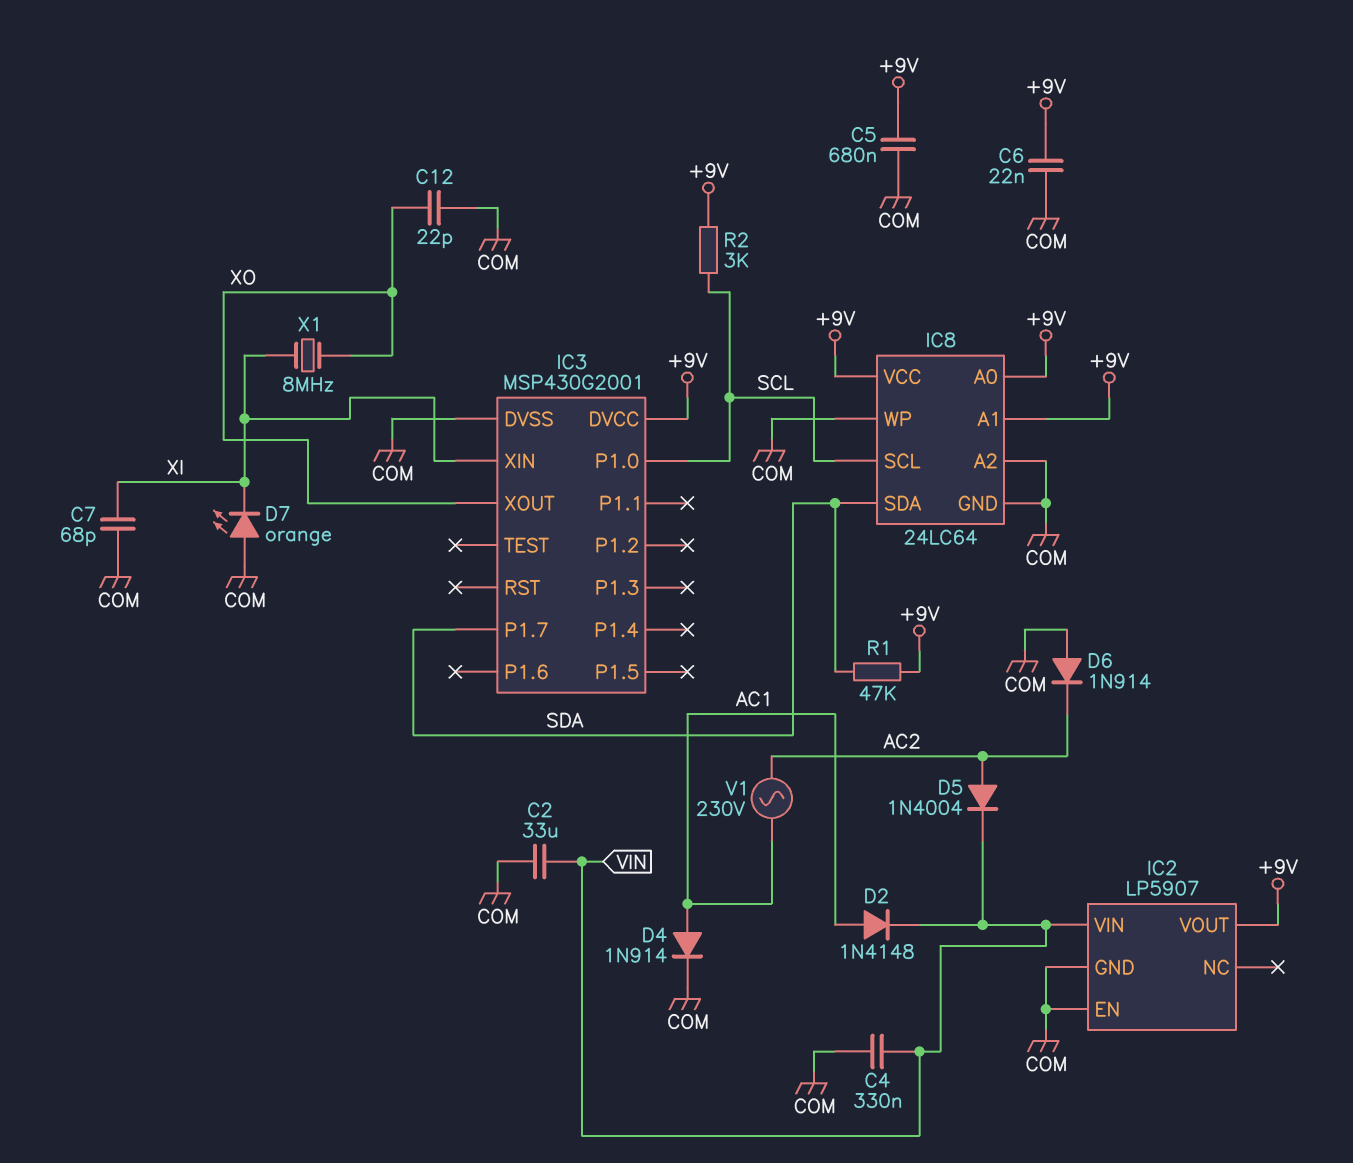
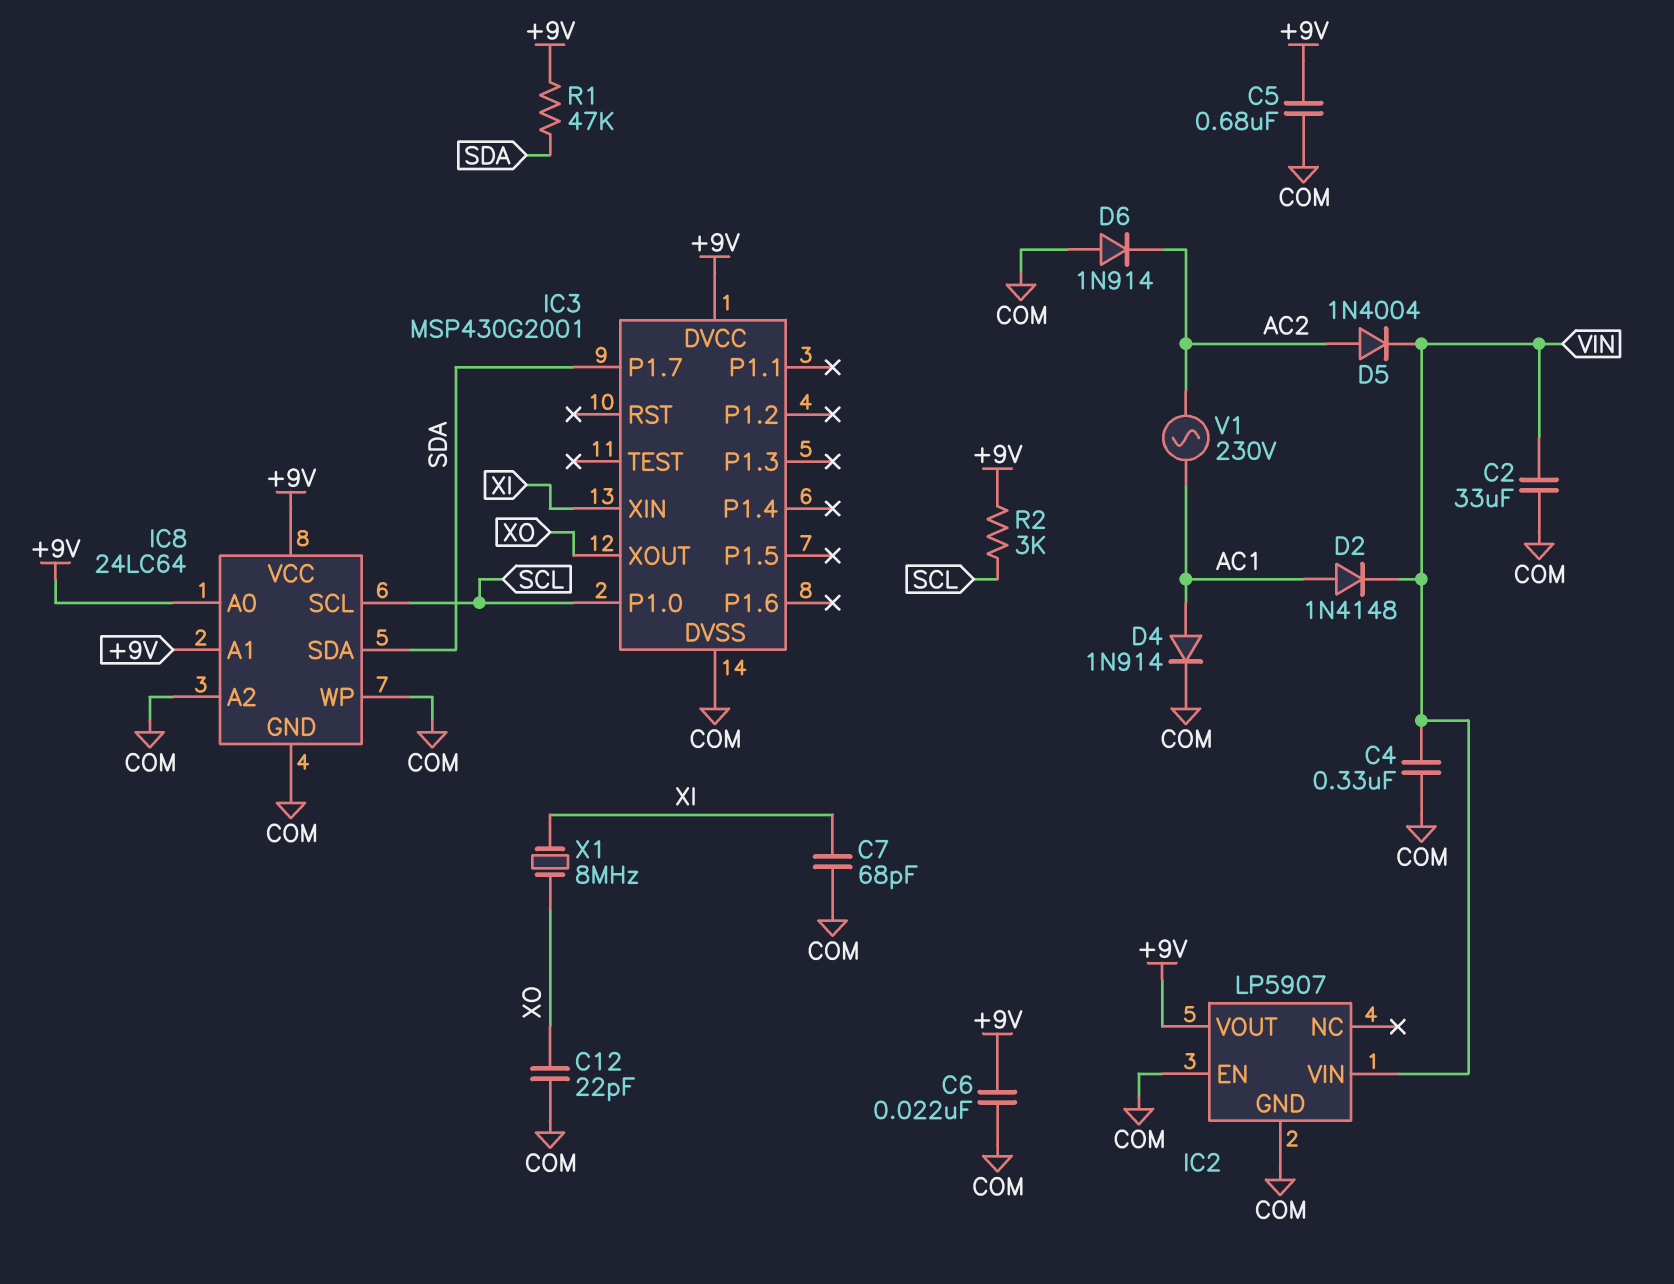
D7: LED orange (A COM, K XI) -> none

